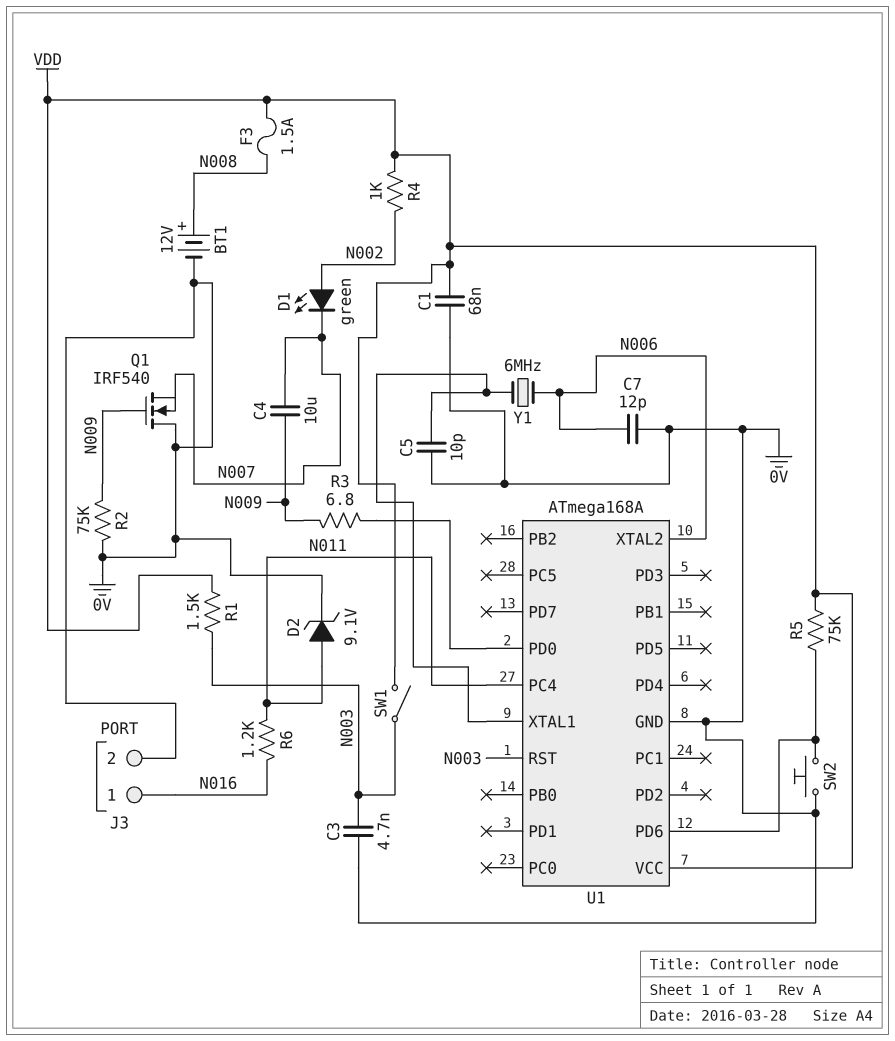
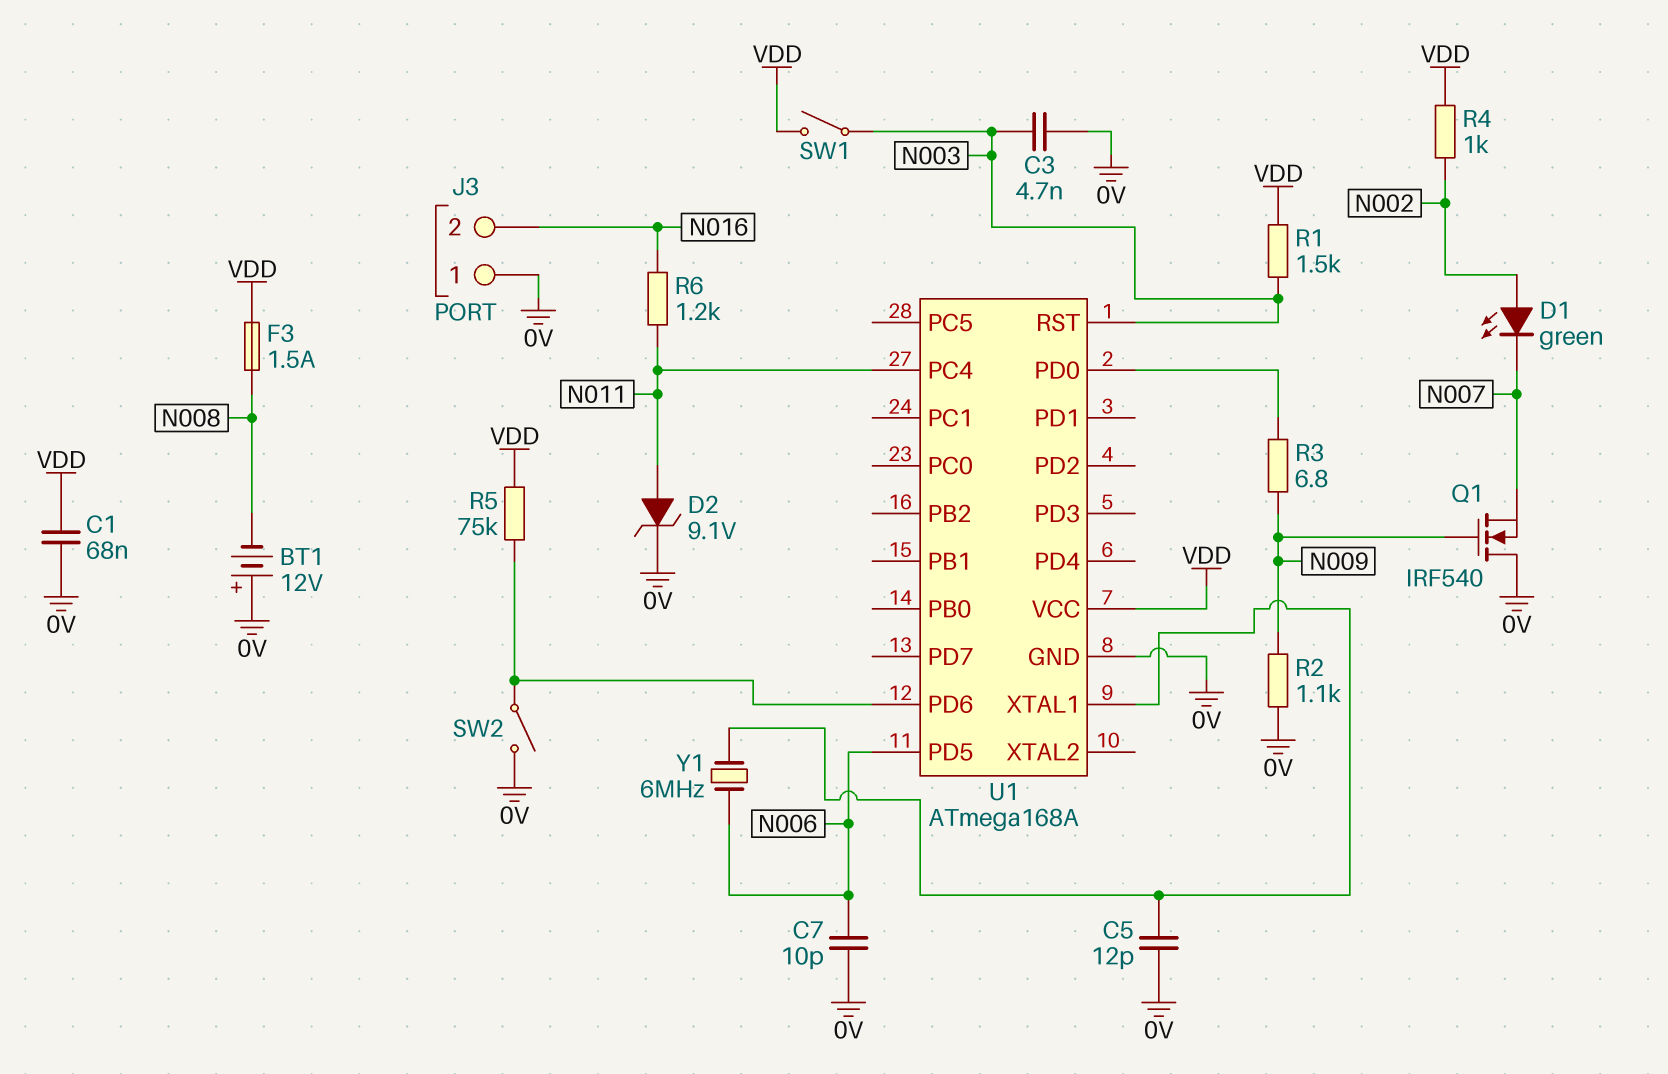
BT1: 12V (plus N008, minus 0V) -> 12V (plus 0V, minus N008)
C4: 10uF (N007, N009) -> none
C5: 10pF (0V, U1/XTAL1) -> 12pF (0V, U1/XTAL1)
C7: 12pF (0V, N006) -> 10pF (0V, N006)
J3 pin 1: N016 -> 0V
J3 pin 2: 0V -> N016
R2: 75k (0V, N009) -> 1.1k (0V, N009)
SW2: button (0V, U1/PD6) -> switch (0V, U1/PD6)
U1 pin PD5: none -> N006
U1 pin XTAL2: N006 -> none

